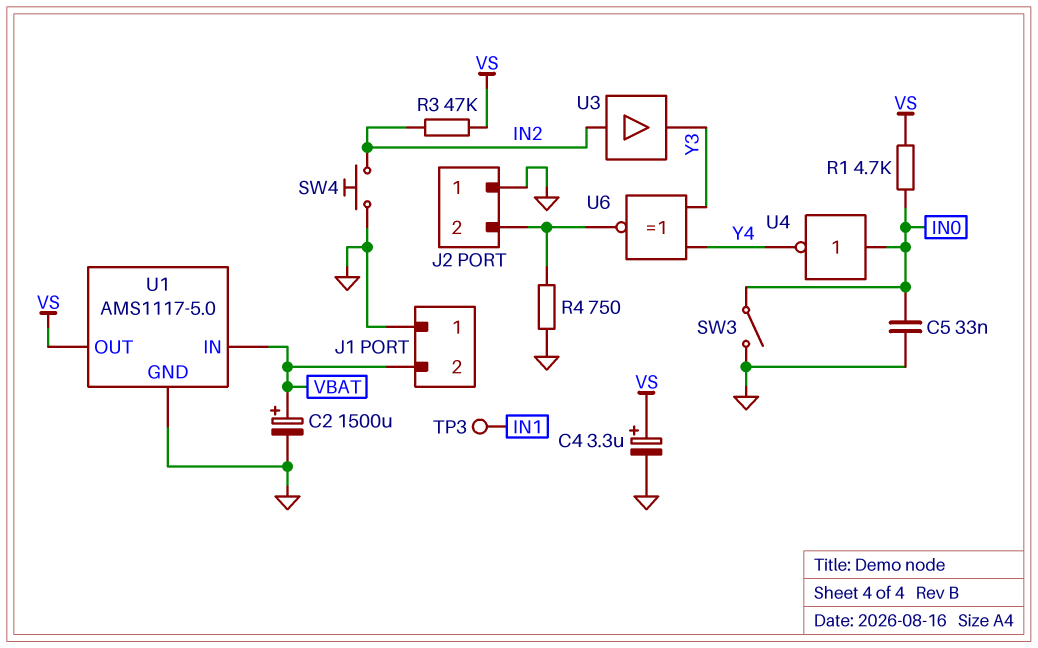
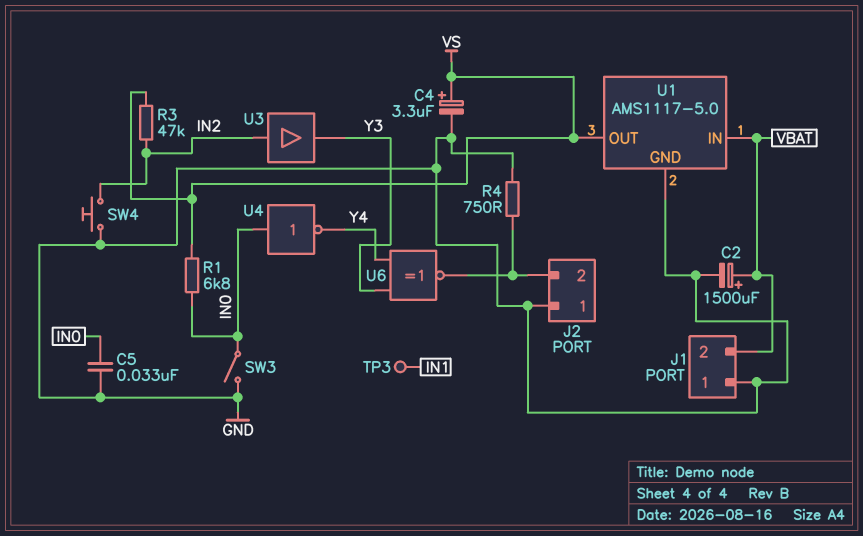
R1: 4.7k (IN0, VS) -> 6.8k (IN0, VS)

